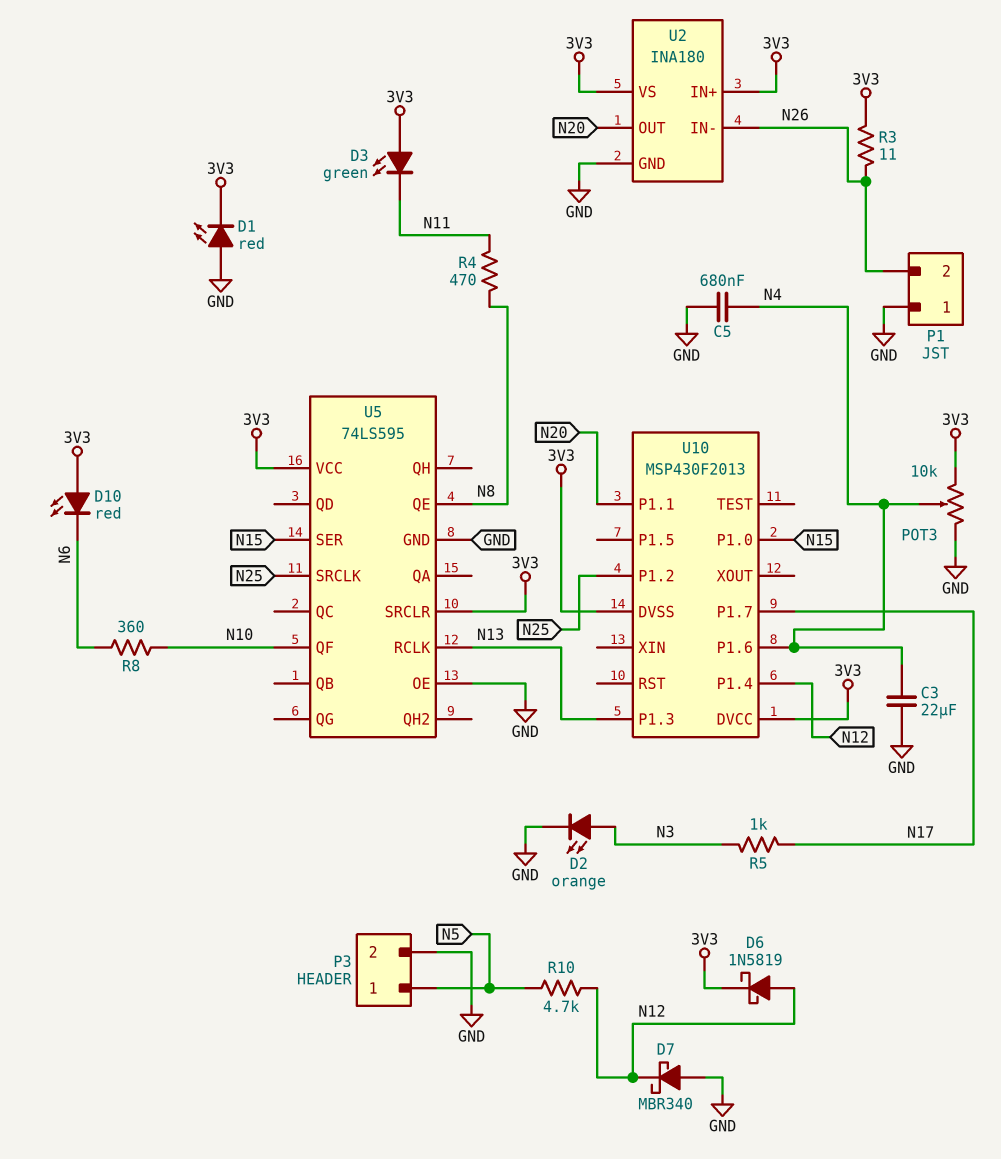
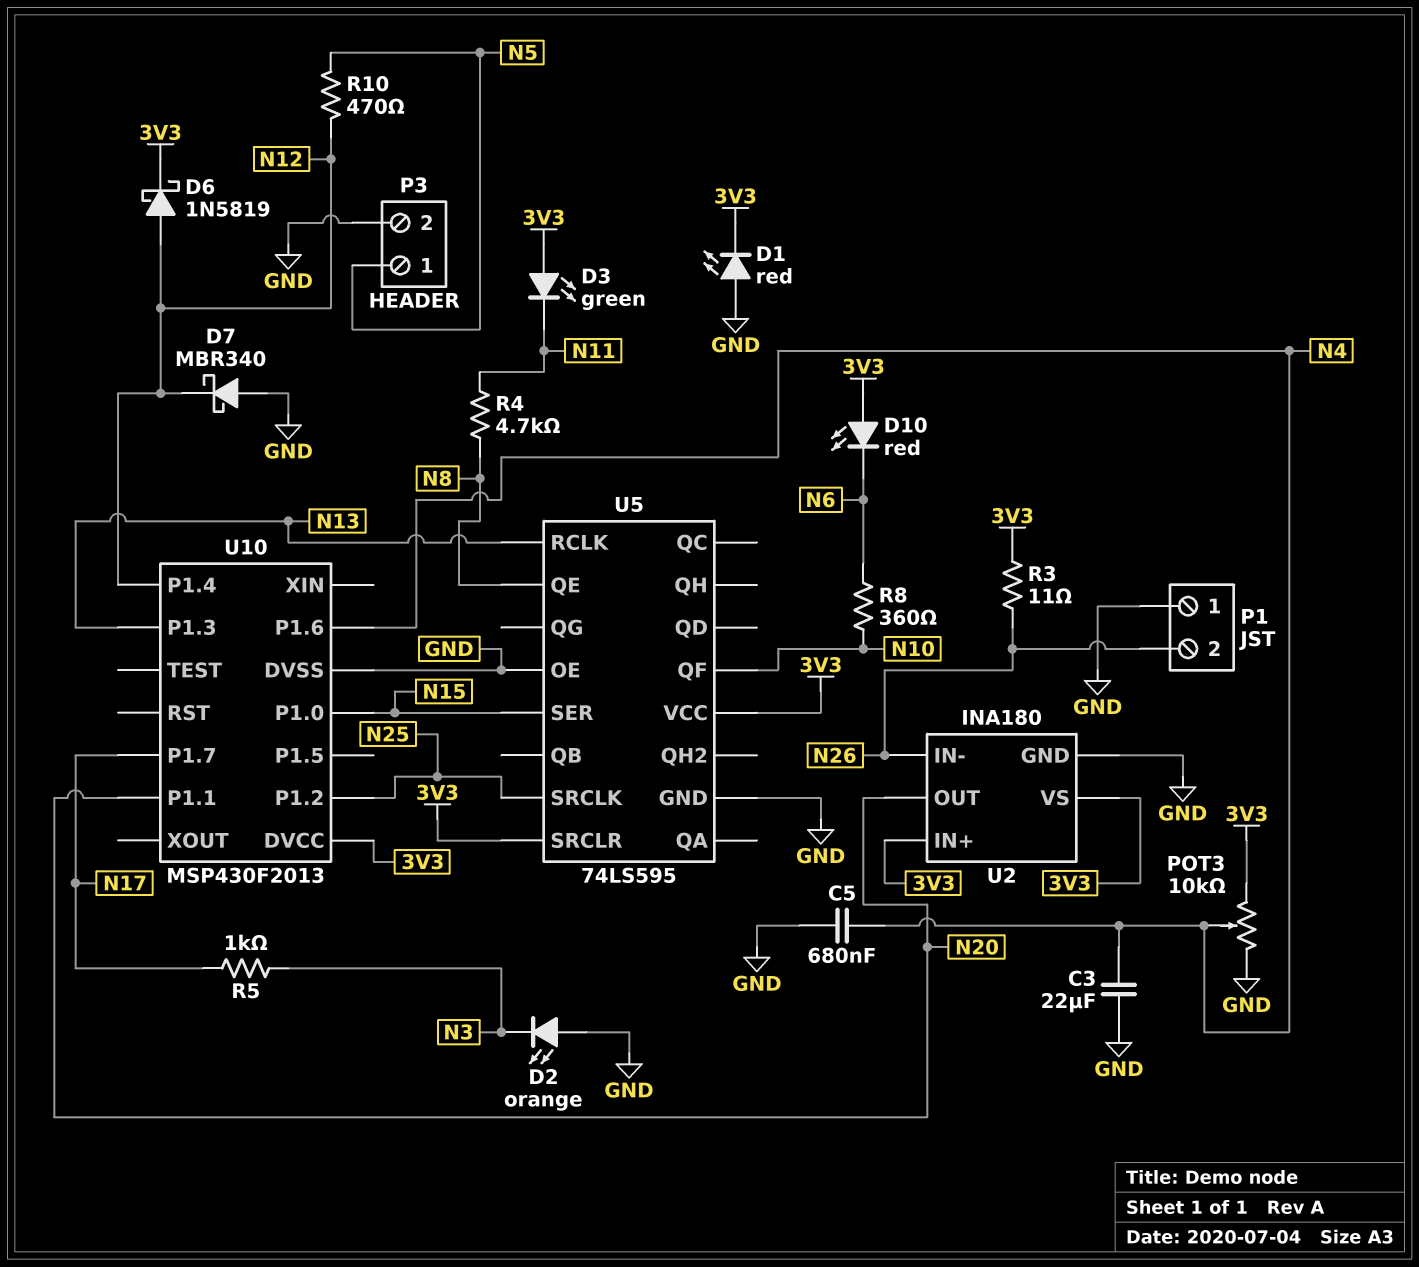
D2: LED orange (A N3, K GND) -> LED orange (A GND, K N3)
R4: 470 (N8, N11) -> 4.7k (N8, N11)
R10: 4.7k (N5, N12) -> 470 (N5, N12)
U10 pin DVSS: 3V3 -> GND

